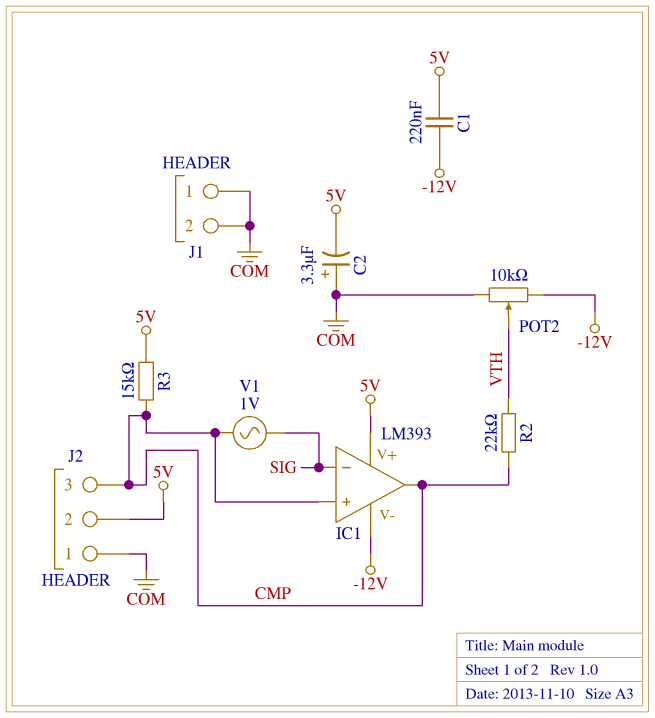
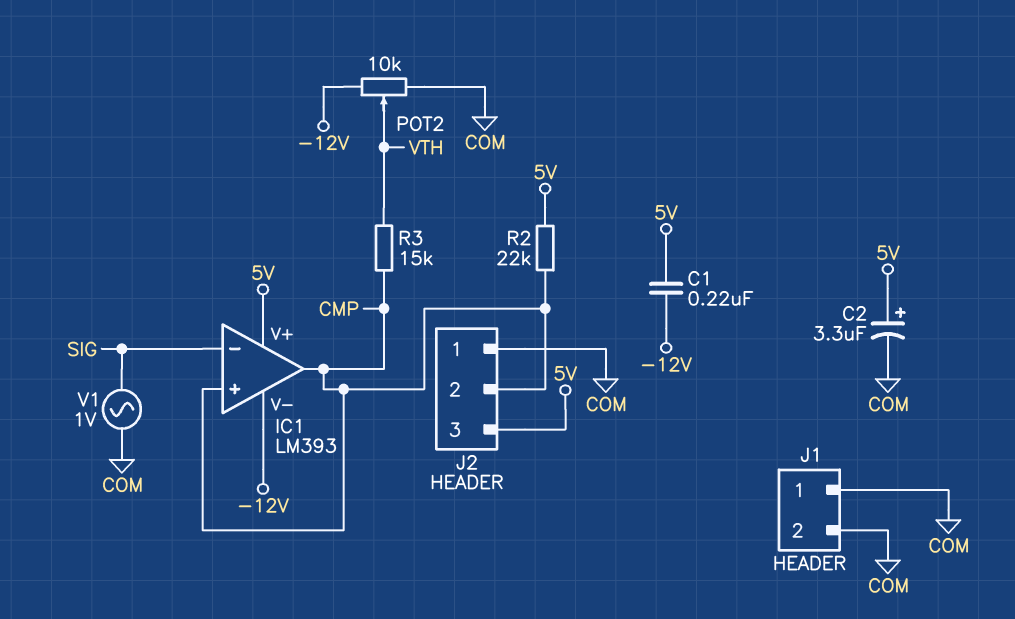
C2: 3.3uF (plus COM, minus 5V) -> 3.3uF (plus 5V, minus COM)
J2 pin 2: 5V -> CMP
J2 pin 3: CMP -> 5V
R2: 22k (CMP, VTH) -> 22k (5V, CMP)
R3: 15k (5V, CMP) -> 15k (CMP, VTH)
V1: AC 1V (CMP, SIG) -> AC 1V (COM, SIG)

